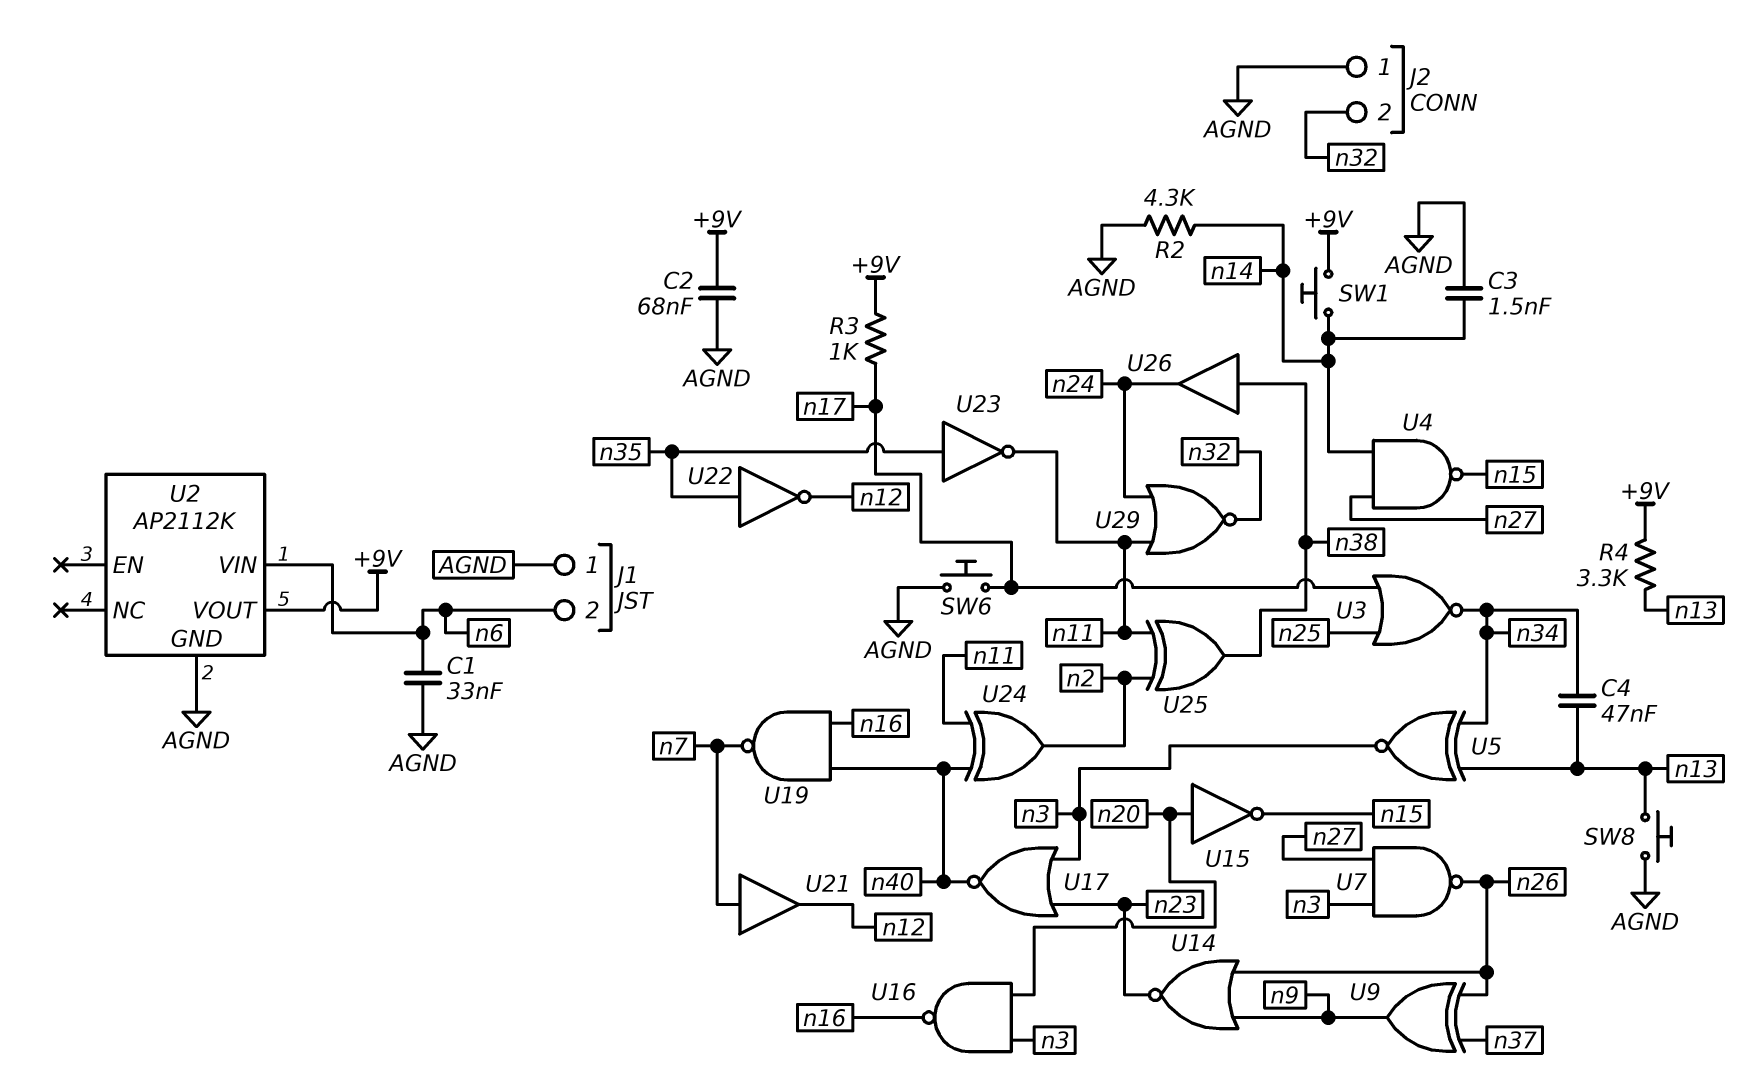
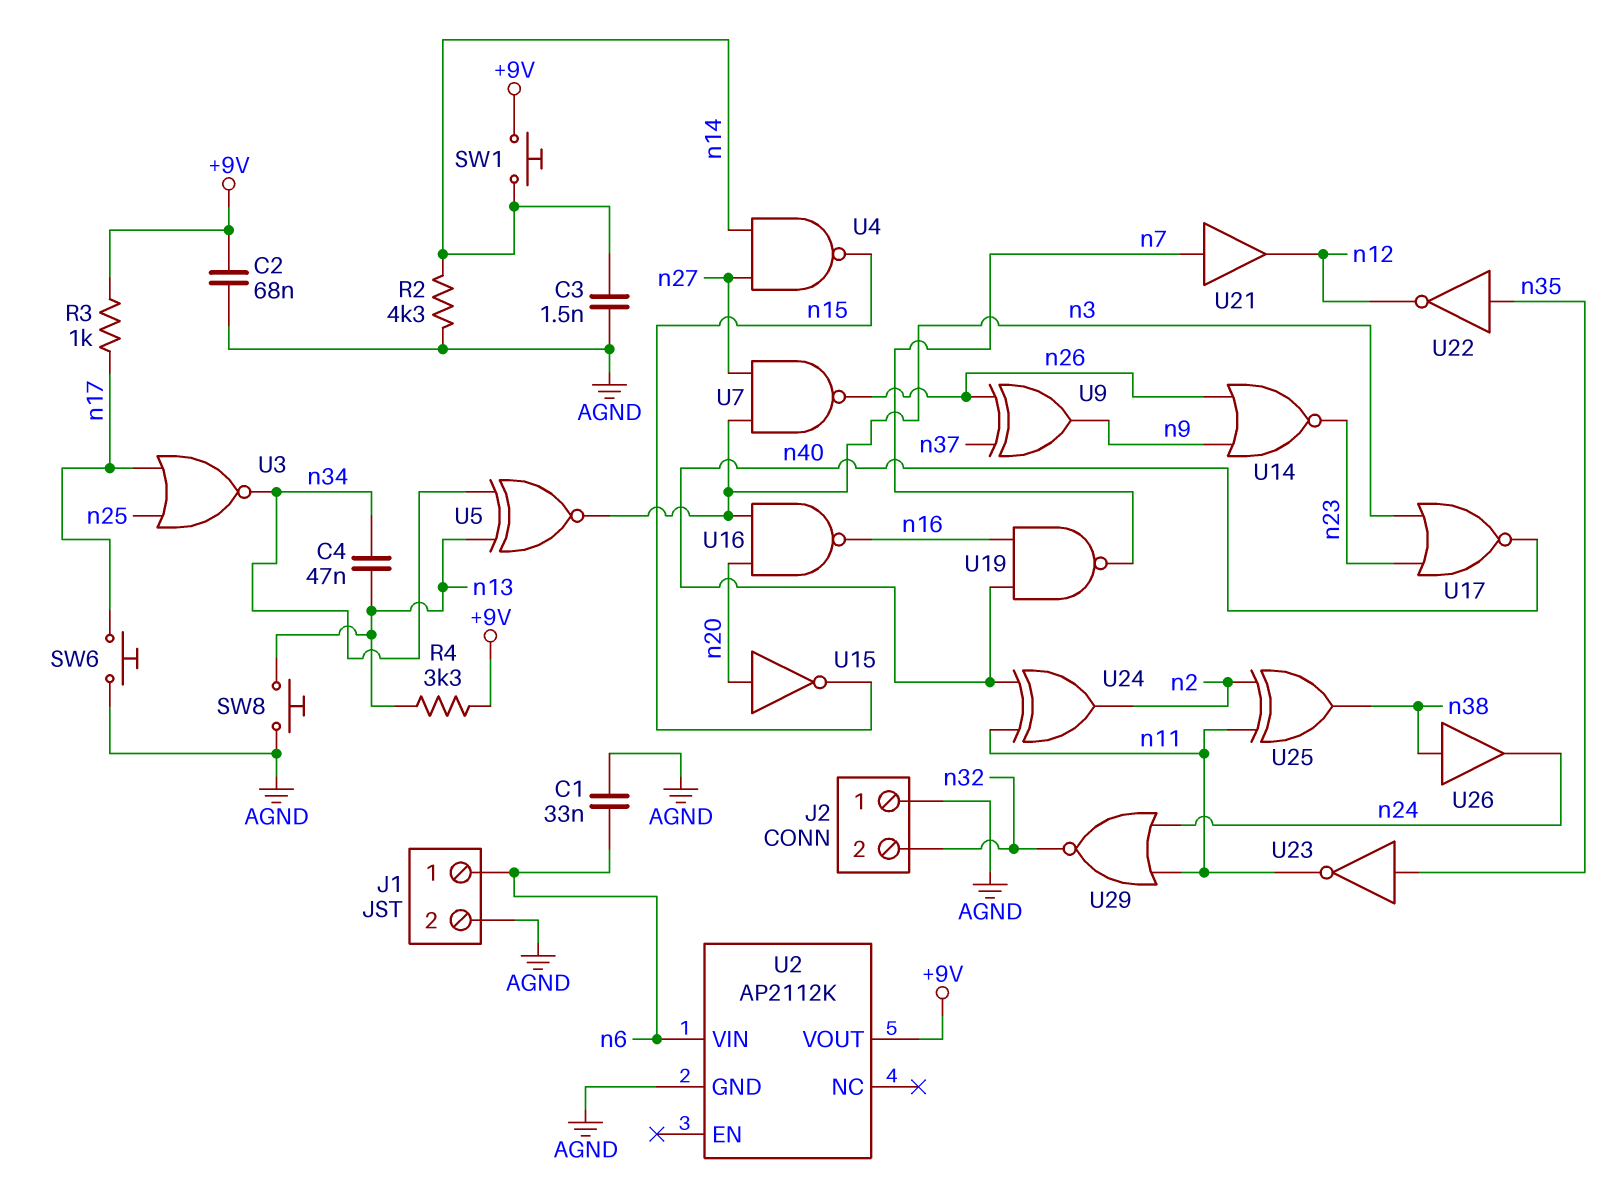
J1 pin 1: AGND -> n6
J1 pin 2: n6 -> AGND

